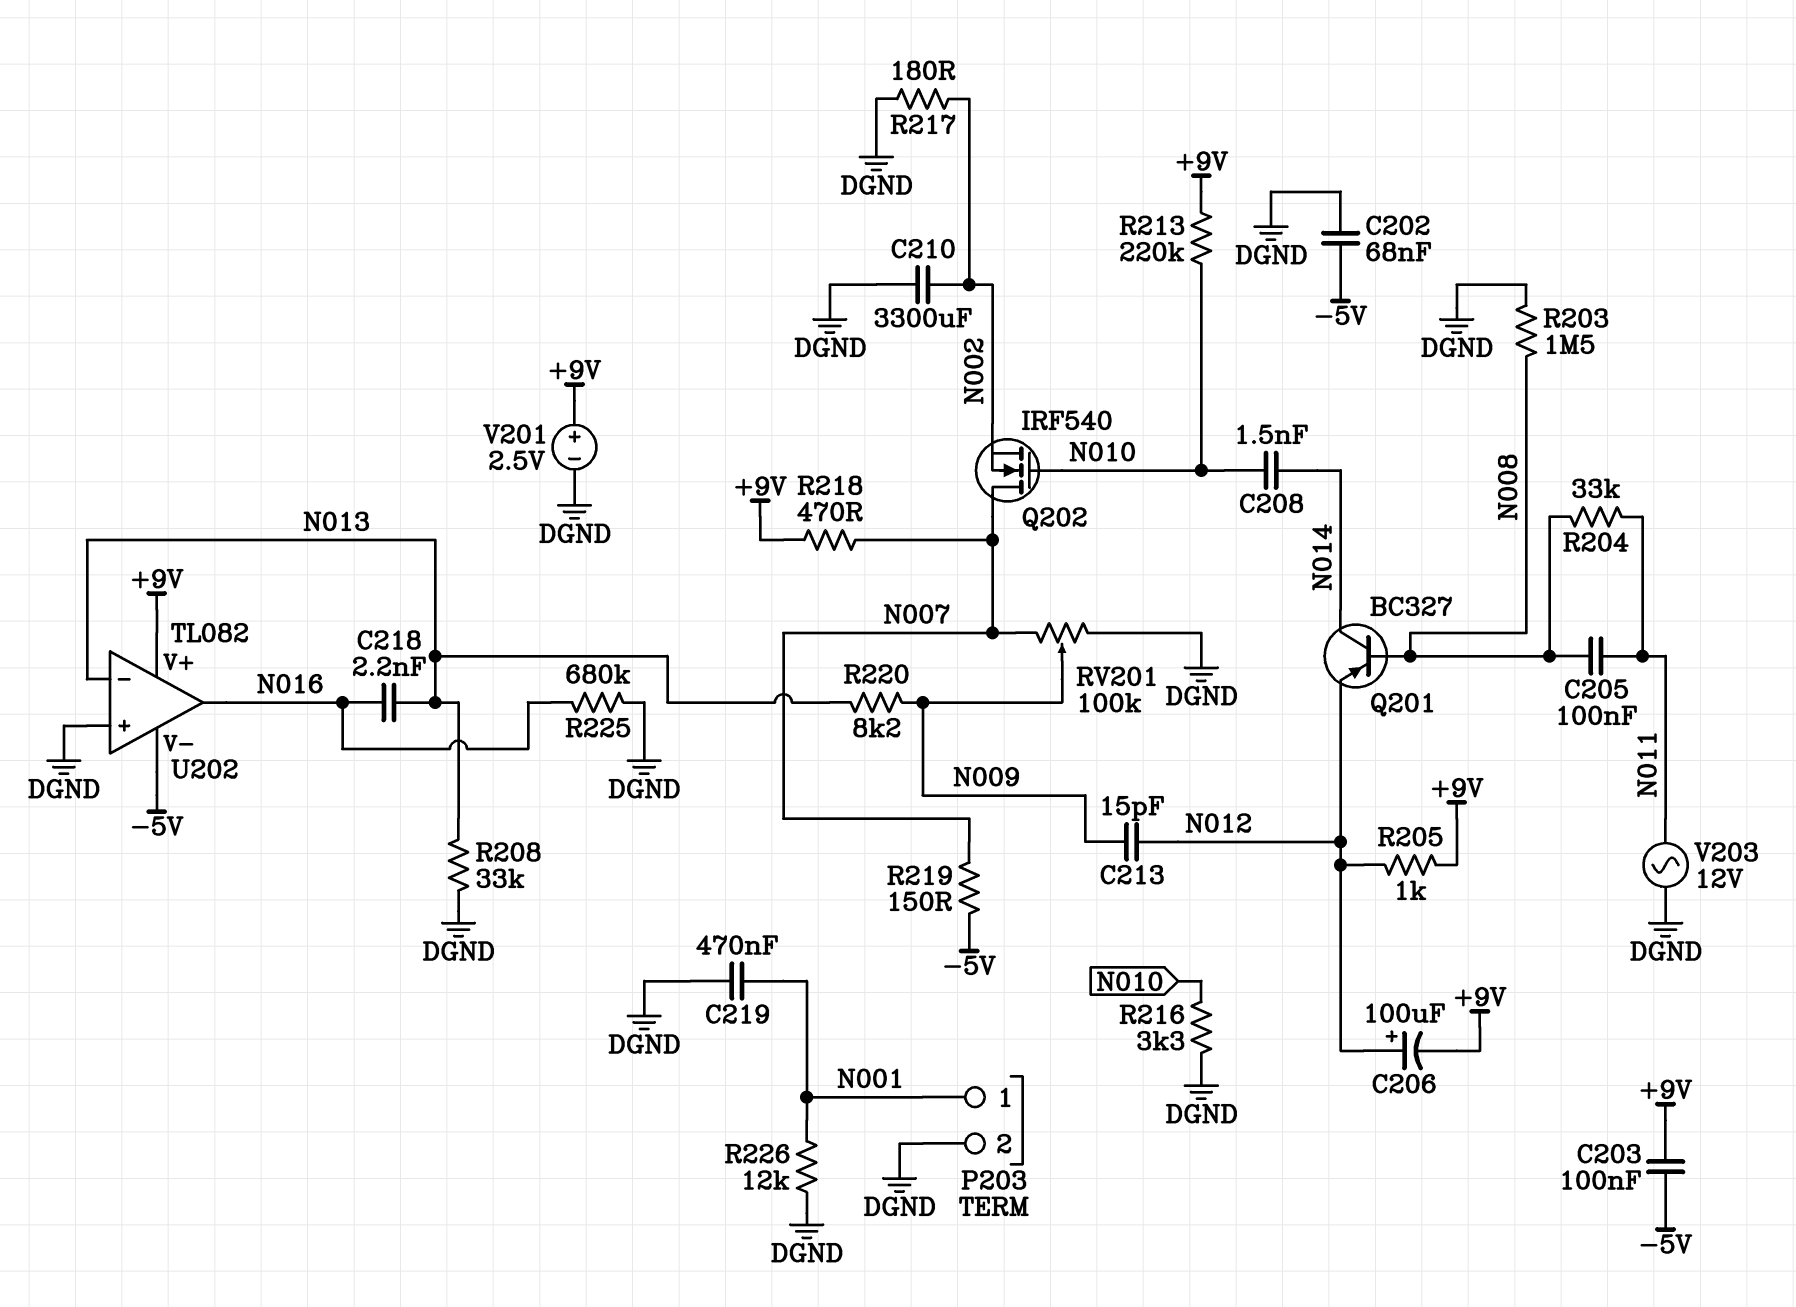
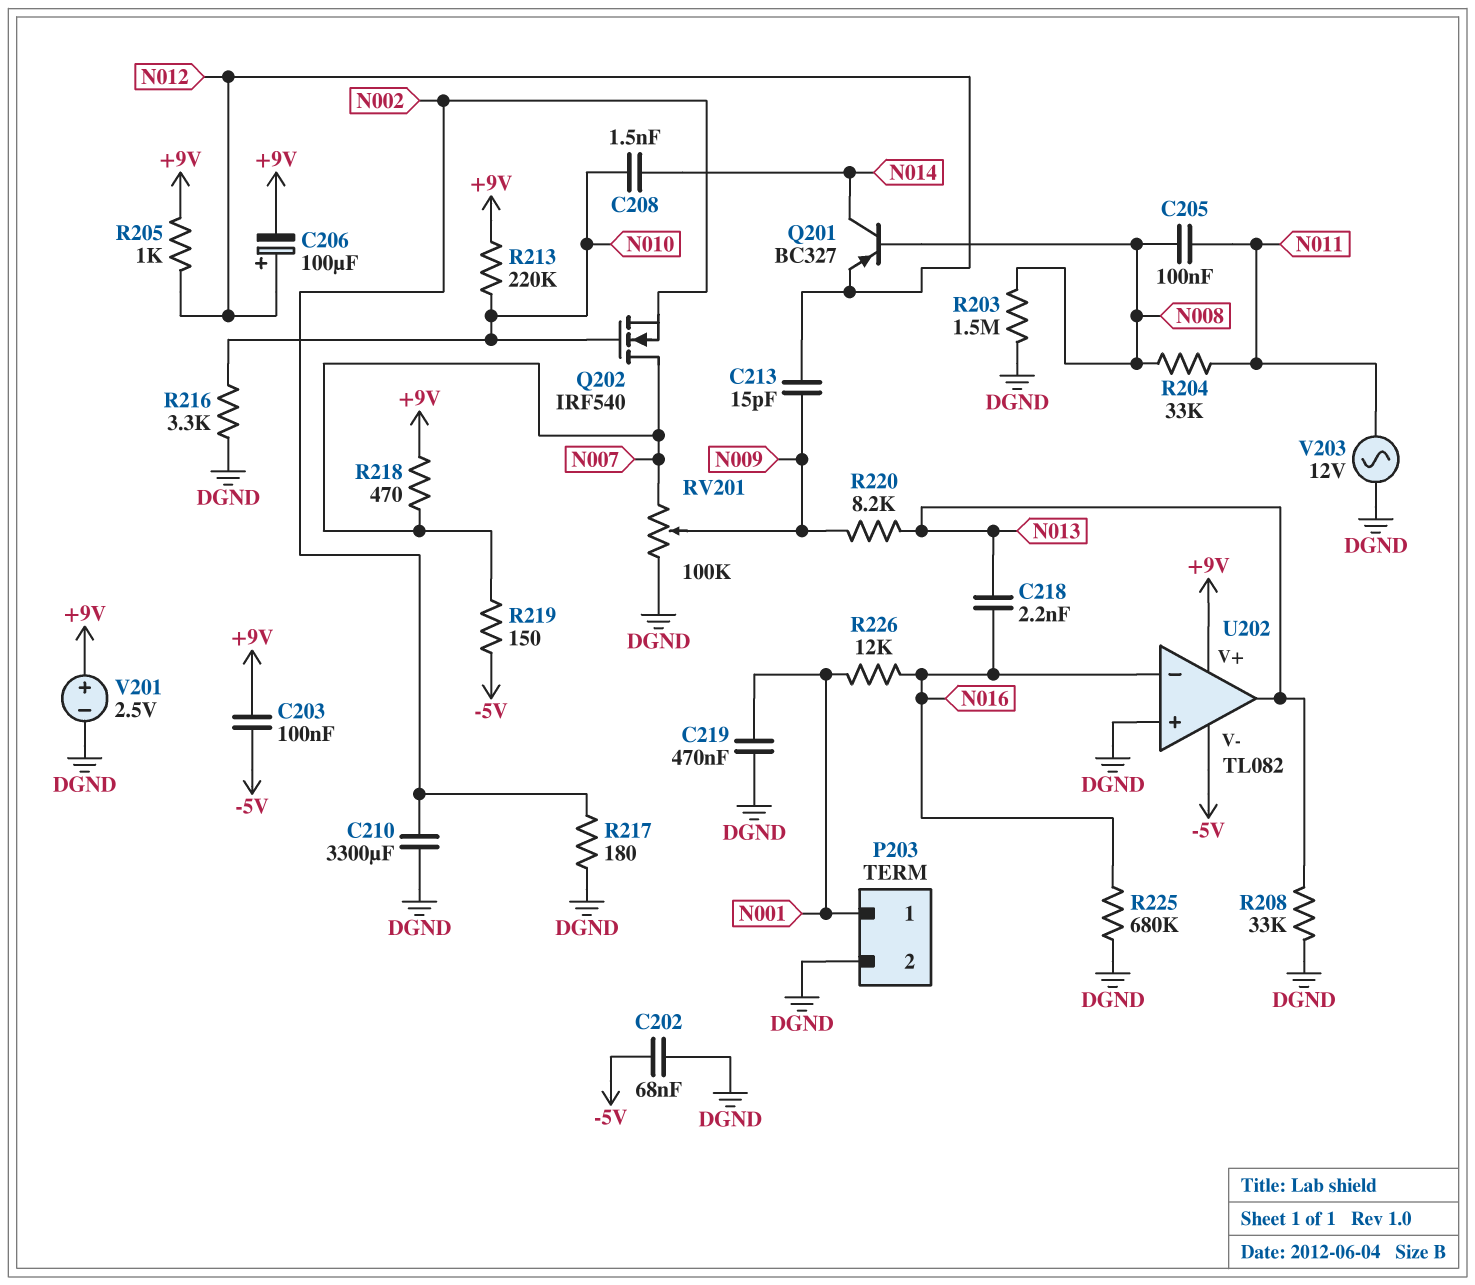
R226: 12k (DGND, N001) -> 12k (N001, N016)
U202 pin in-: N013 -> N016
U202 pin out: N016 -> N013

